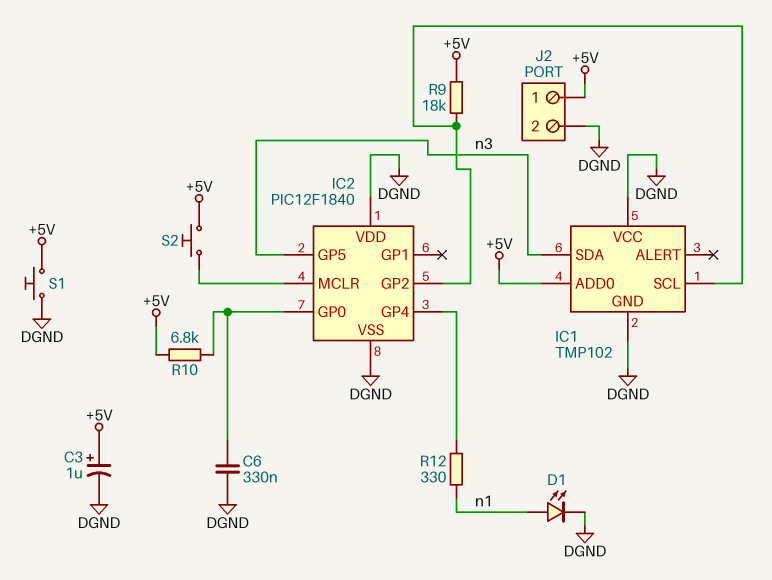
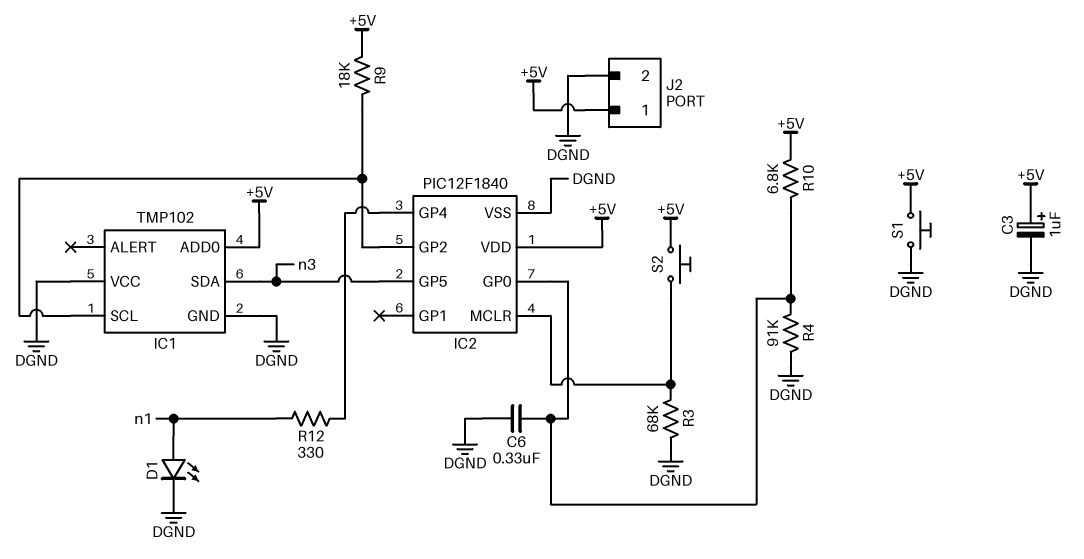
IC2 pin VDD: DGND -> +5V
R3: none -> 68k (DGND, IC2/MCLR)
R4: none -> 91k (DGND, IC2/GP0)

